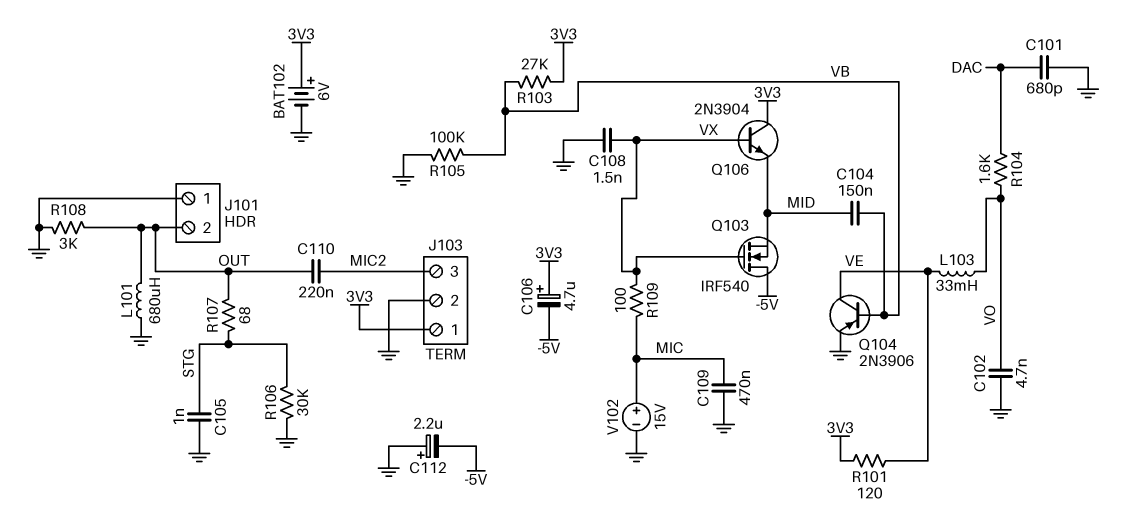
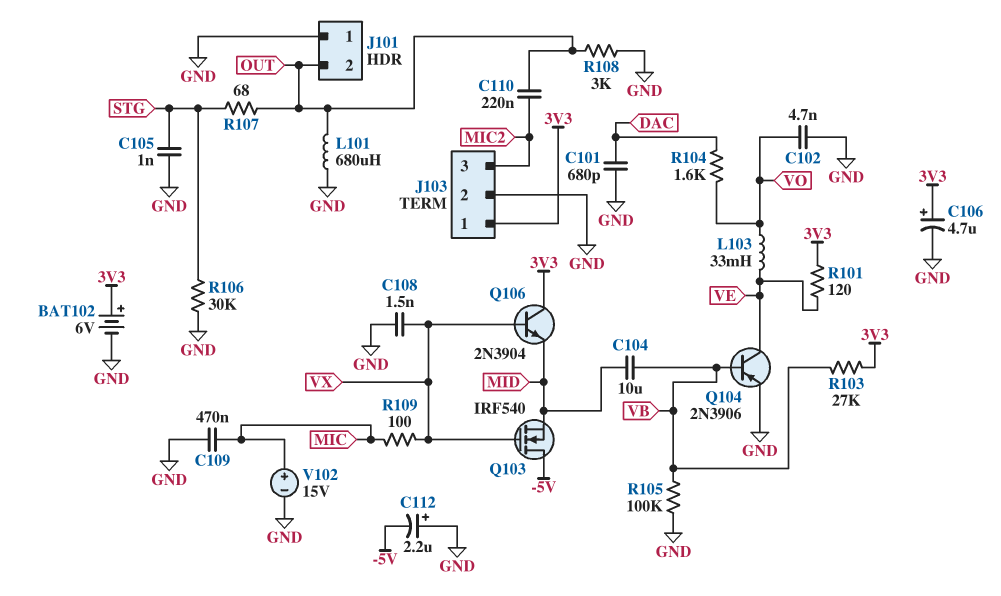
C104: 150nF (MID, VB) -> 10uF (MID, VB)
C106: 4.7uF (plus 3V3, minus -5V) -> 4.7uF (plus 3V3, minus GND)

